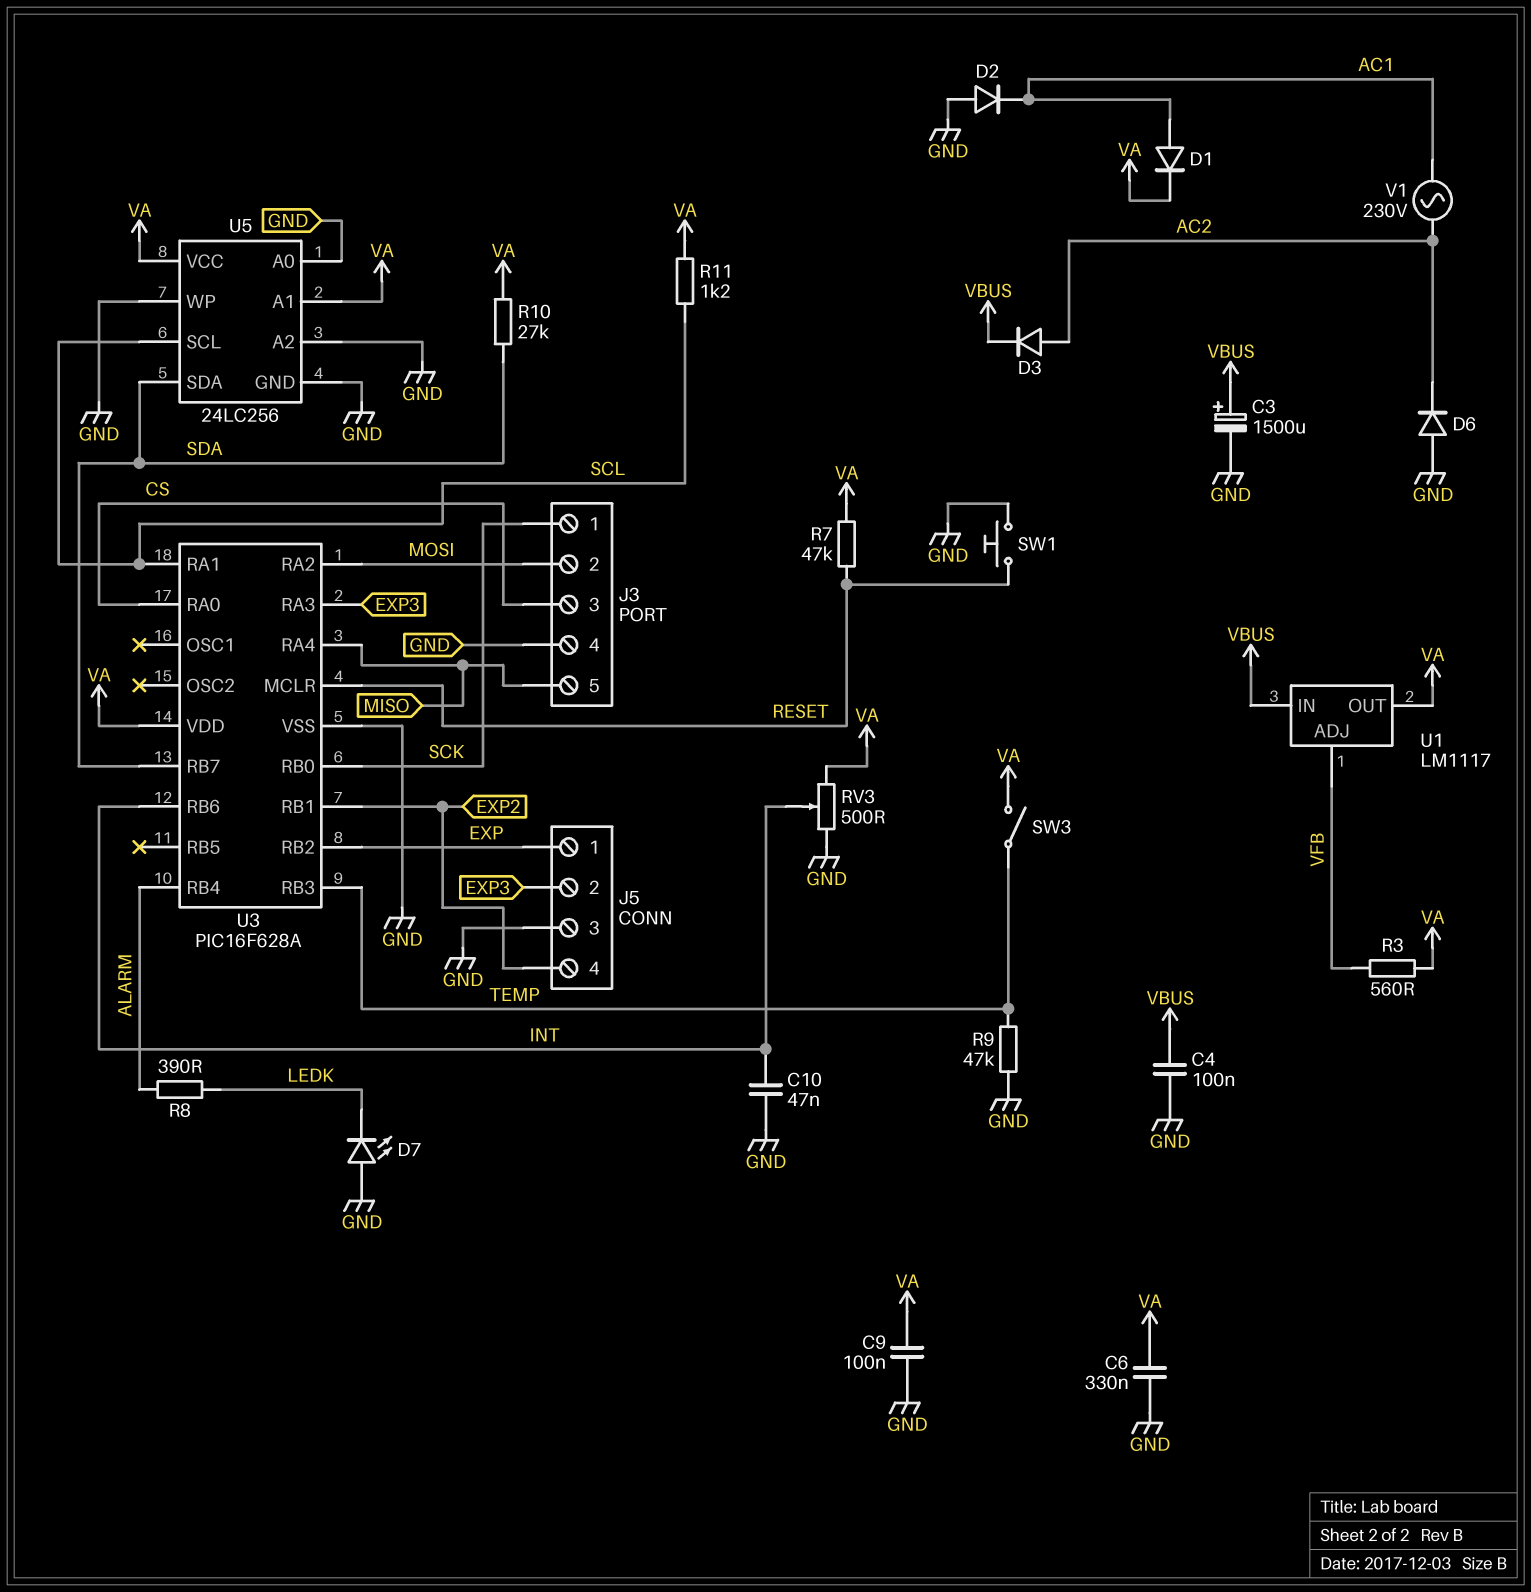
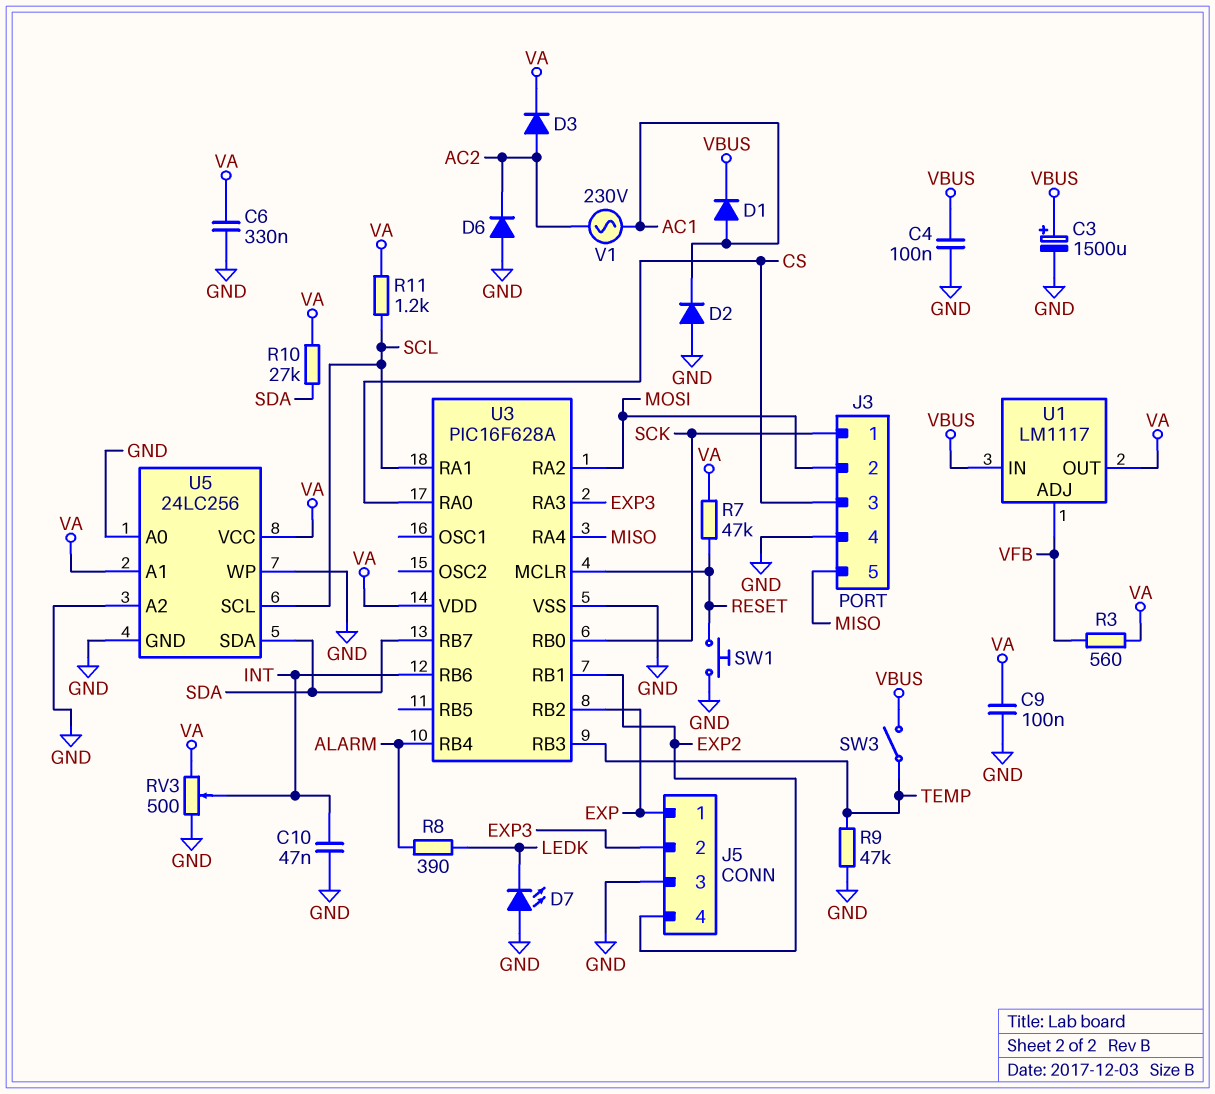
D1: diode (A AC1, K VA) -> diode (A AC1, K VBUS)
D3: diode (A AC2, K VBUS) -> diode (A AC2, K VA)
SW3: switch (TEMP, VA) -> switch (TEMP, VBUS)

